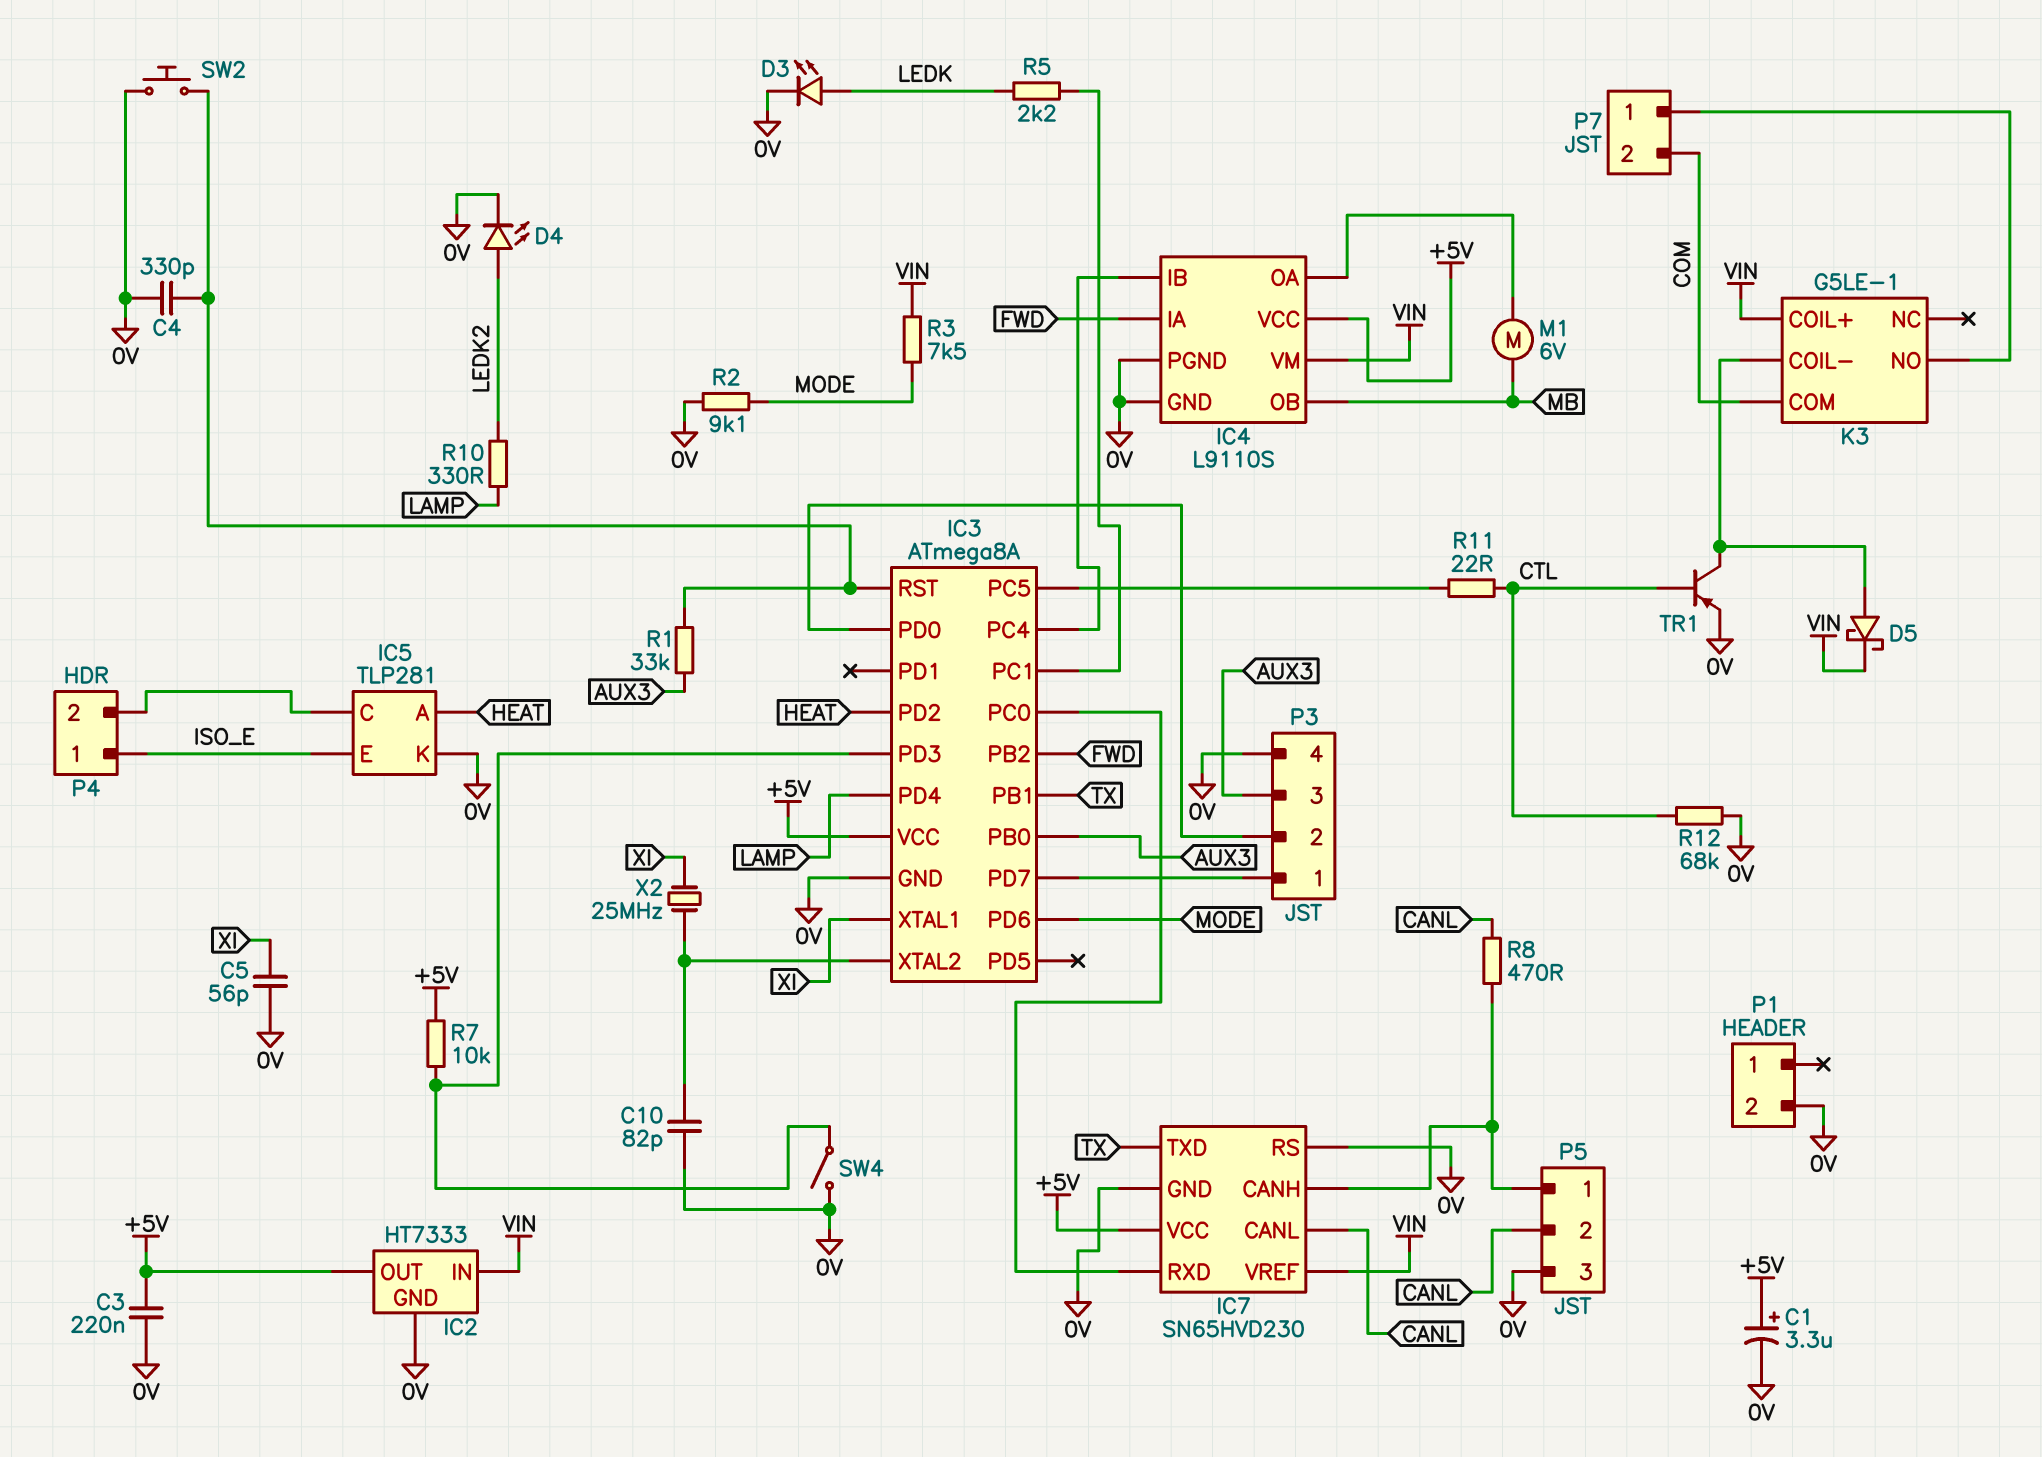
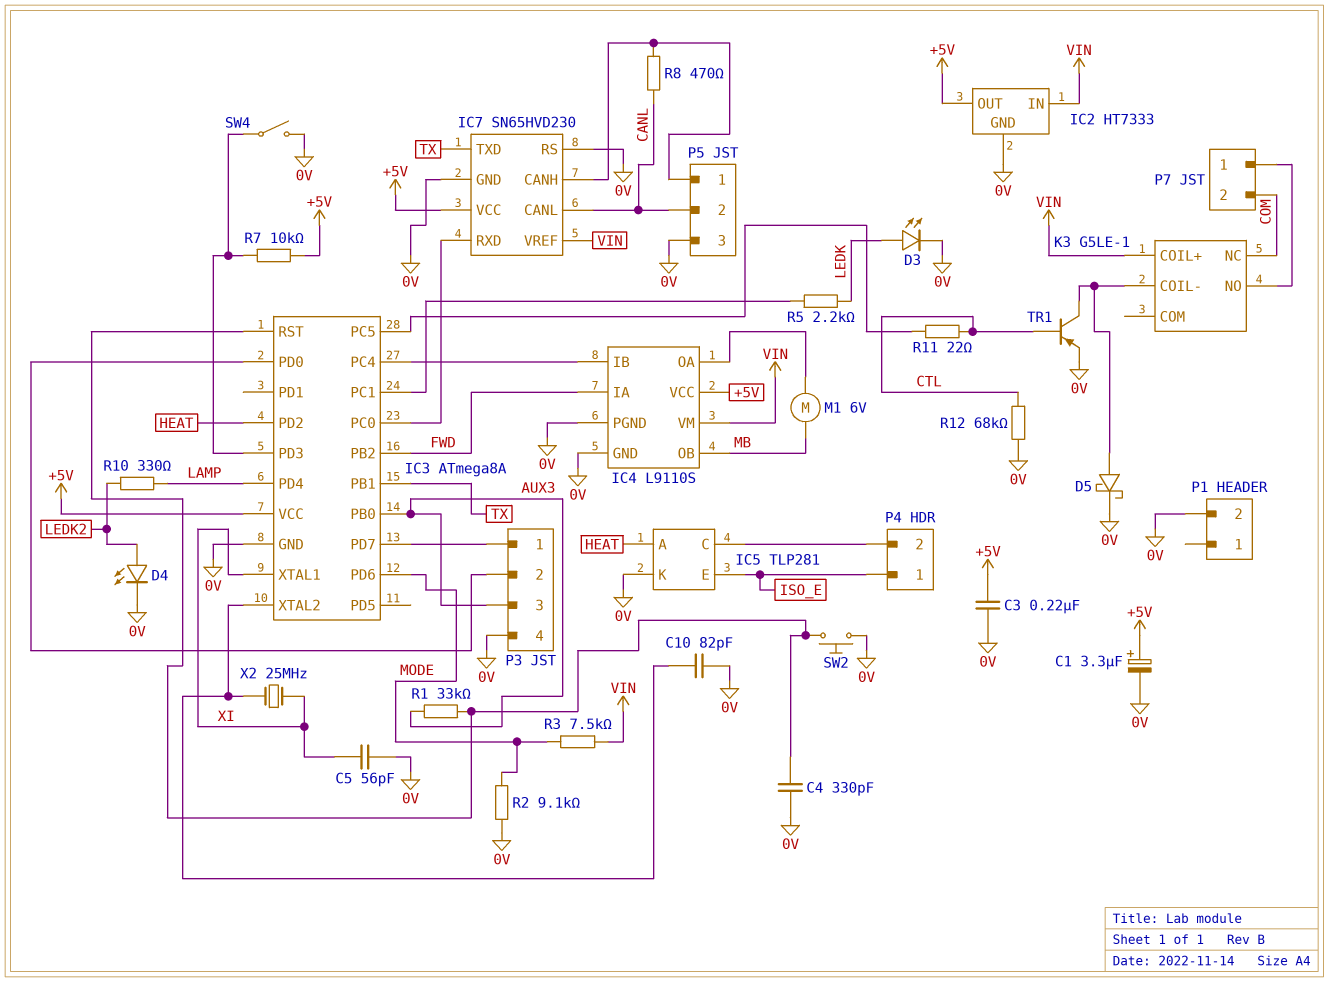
D5: schottky (A K3/COIL-, K VIN) -> schottky (A K3/COIL-, K 0V)
K3 pin COM: COM -> none
K3 pin NC: none -> COM

